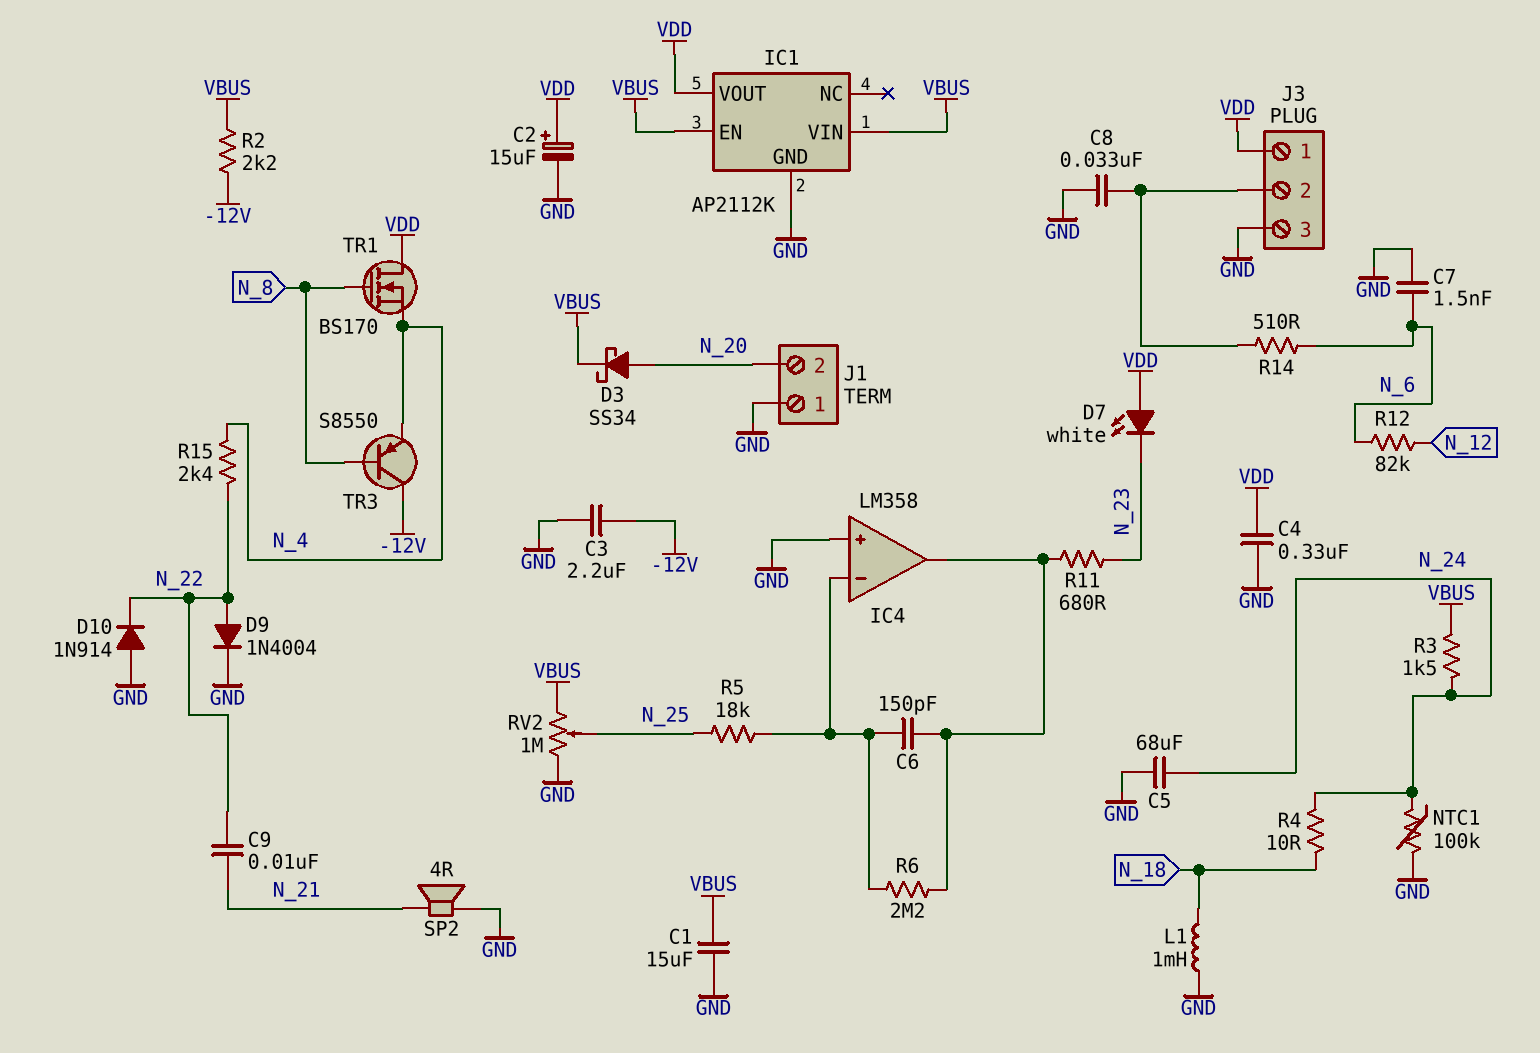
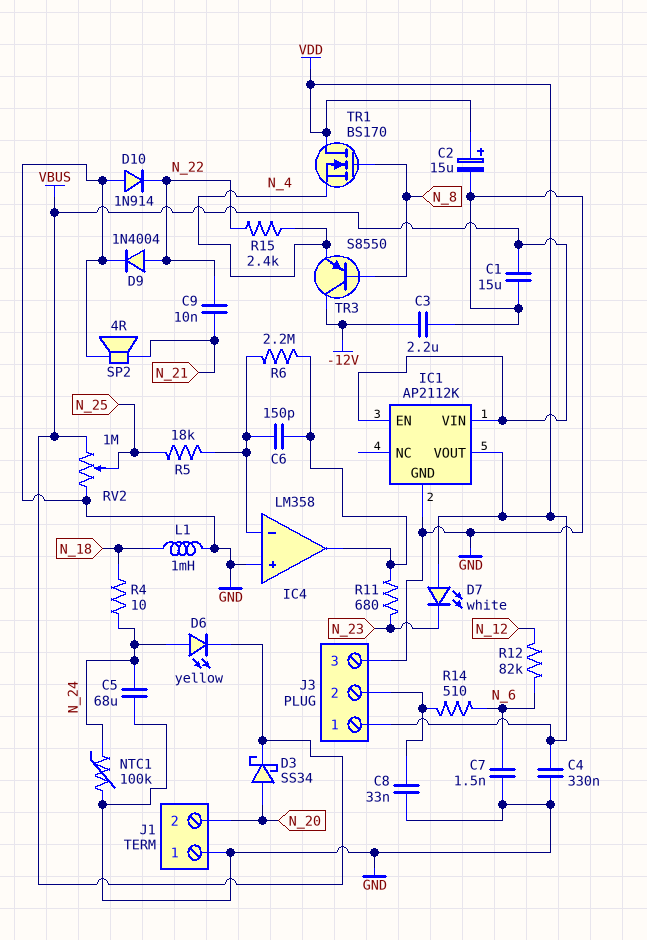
D6: none -> LED yellow (A N_24, K VBUS)
R2: 2.2k (-12V, VBUS) -> none
R3: 1.5k (N_24, VBUS) -> none

